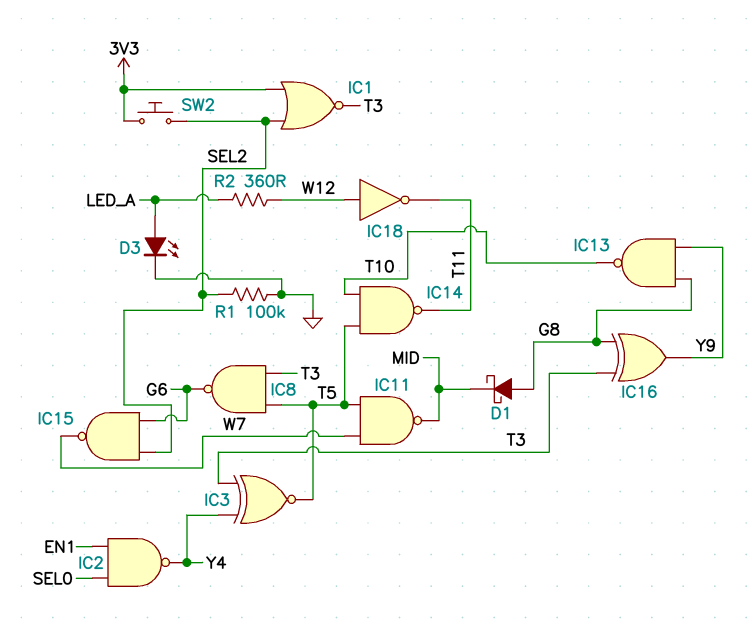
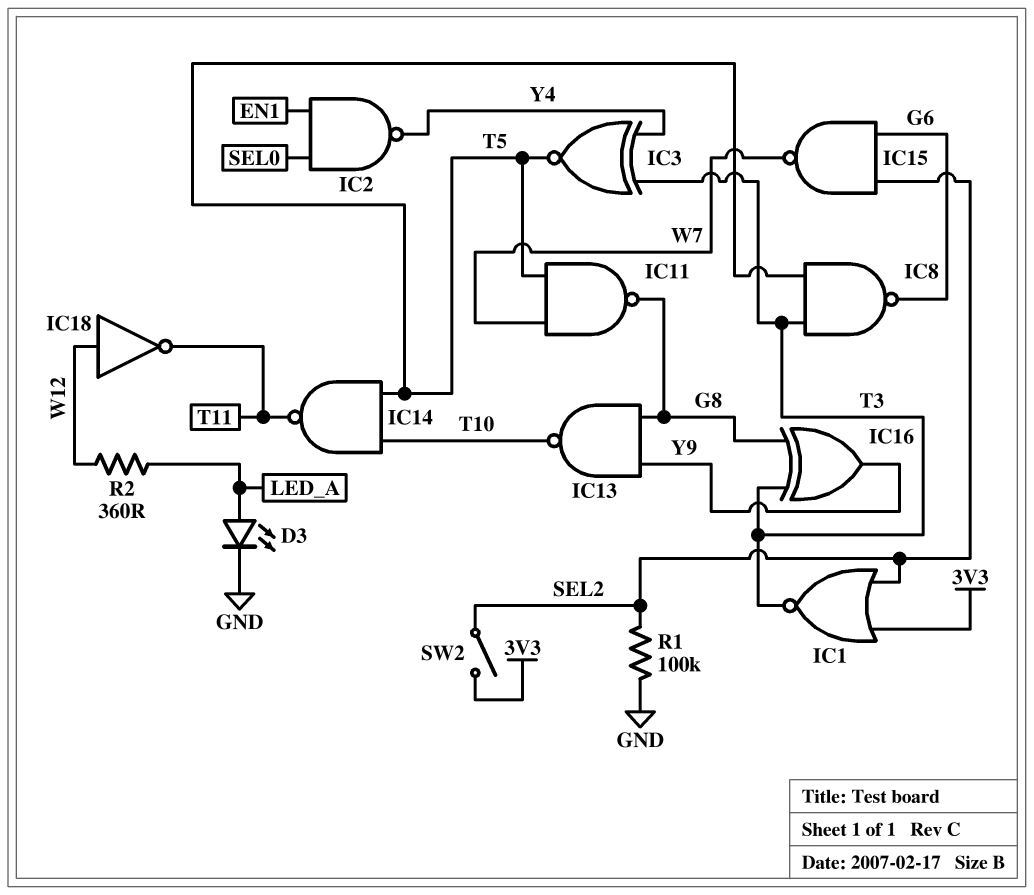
D1: schottky (A G8, K MID) -> none
IC11: NAND (in T5, in W7, out MID) -> NAND (in T5, in W7, out G8)
SW2: button (3V3, SEL2) -> switch (3V3, SEL2)

